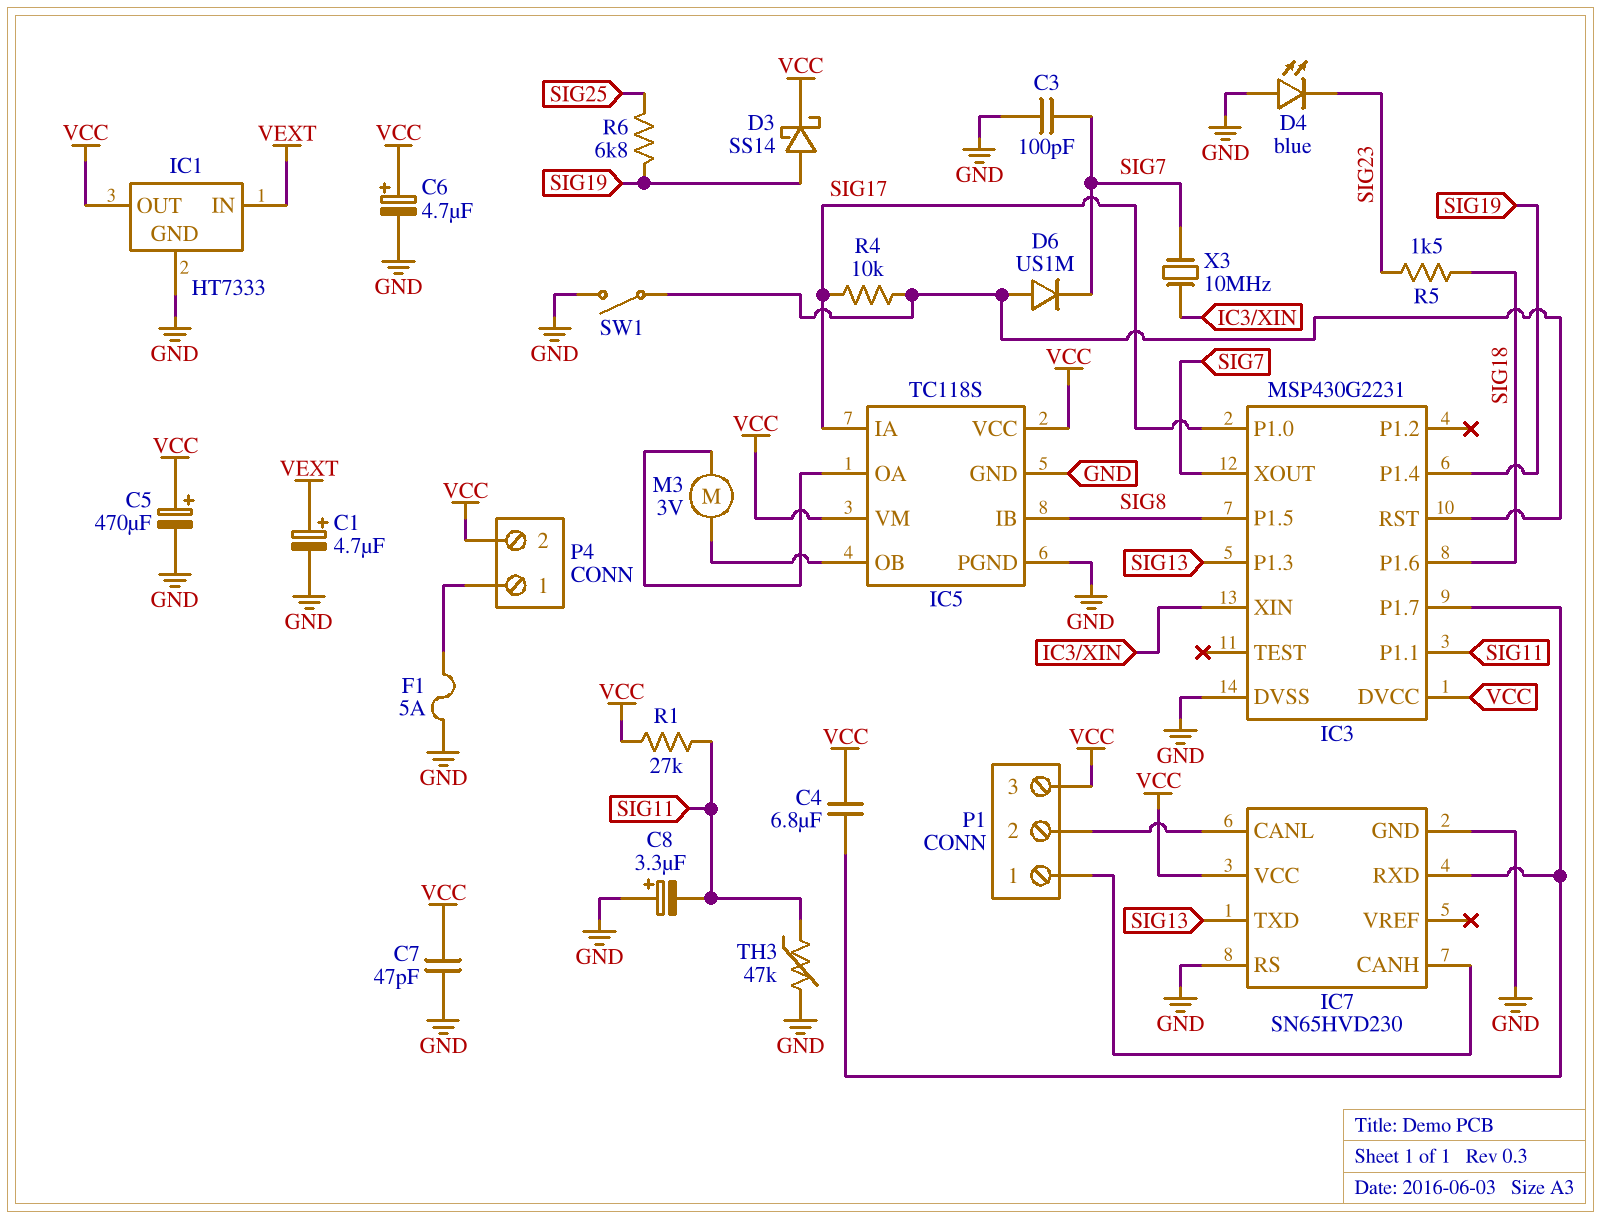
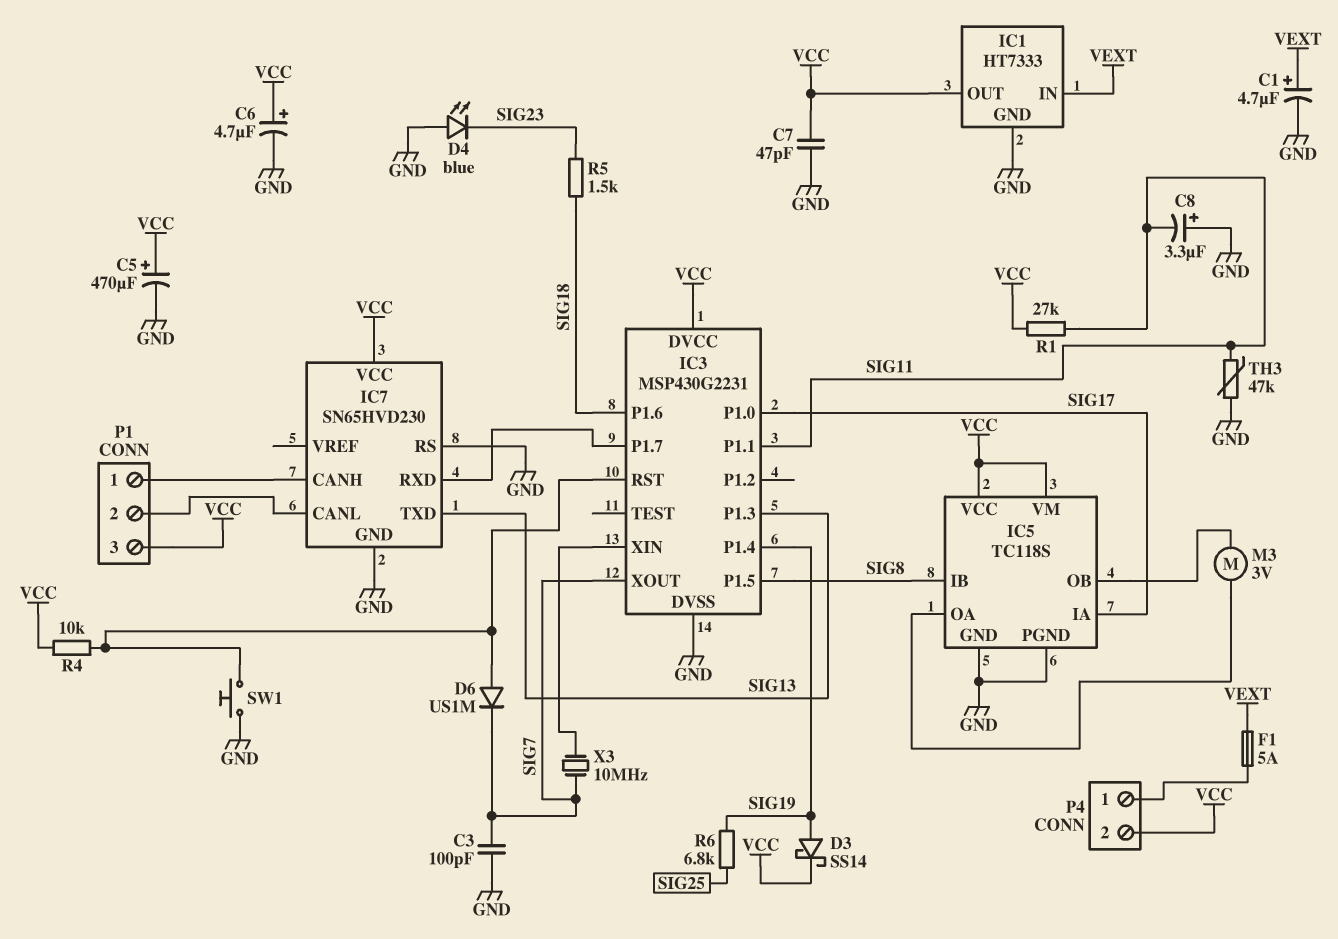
C4: 6.8uF (IC3/P1.7, VCC) -> none
F1: 5A (GND, P4/1) -> 5A (P4/1, VEXT)
R4: 10k (IC3/RST, SIG17) -> 10k (IC3/RST, VCC)
SW1: switch (GND, IC3/RST) -> button (GND, IC3/RST)

